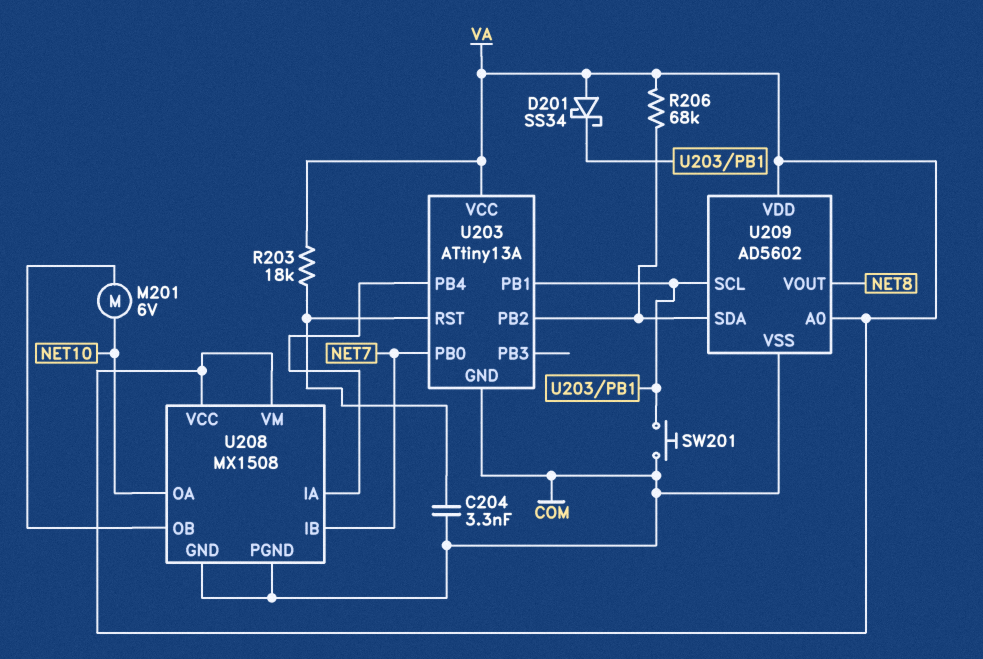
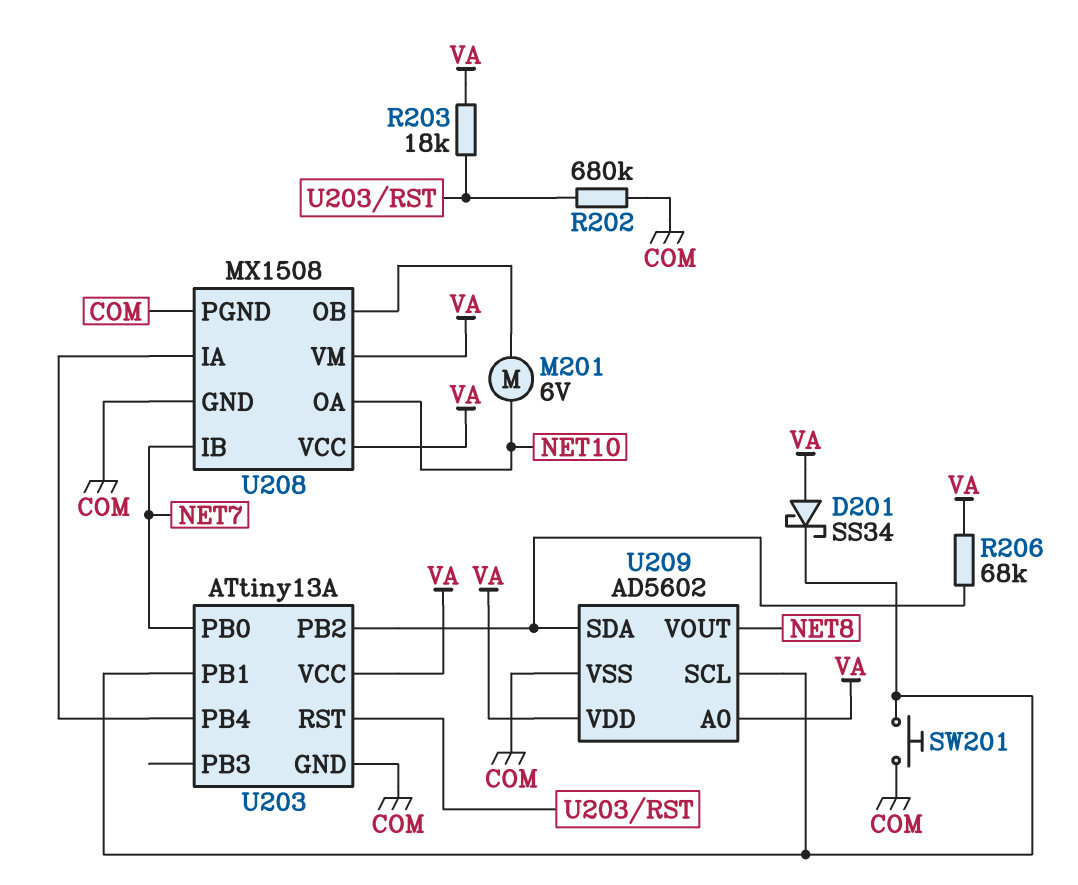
C204: 3.3nF (COM, U203/RST) -> none
R202: none -> 680k (COM, U203/RST)

